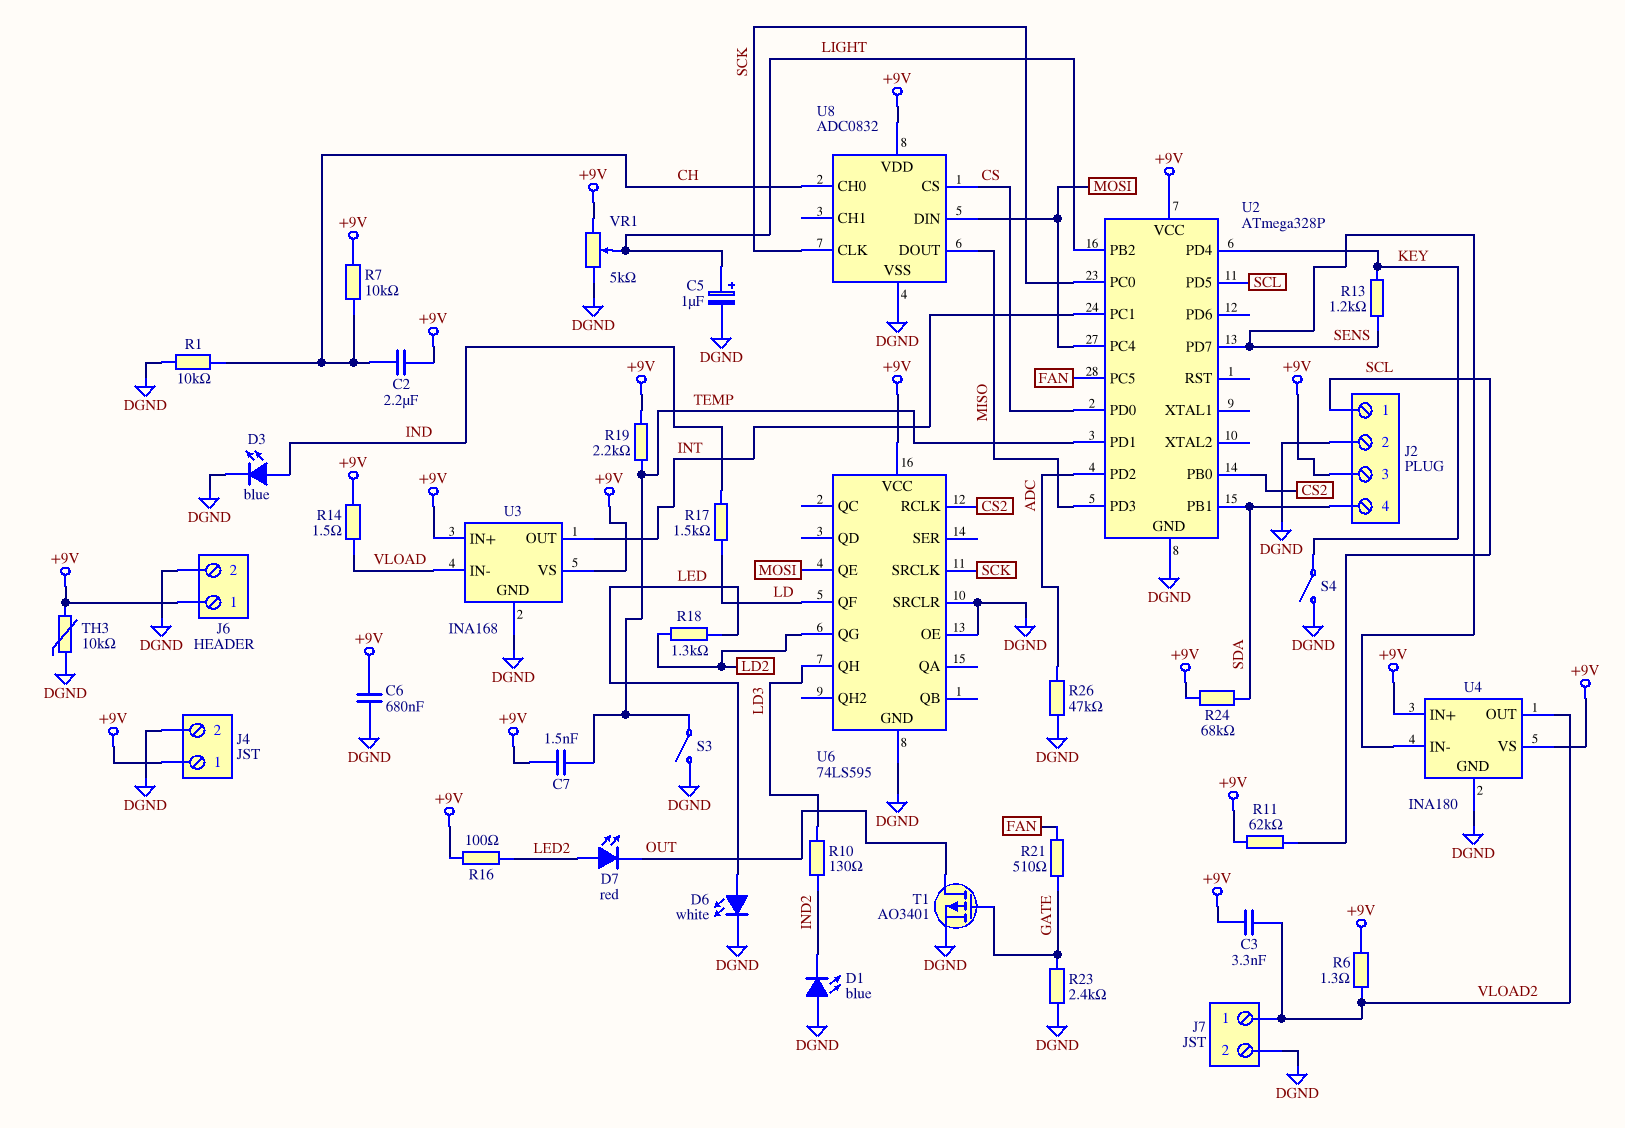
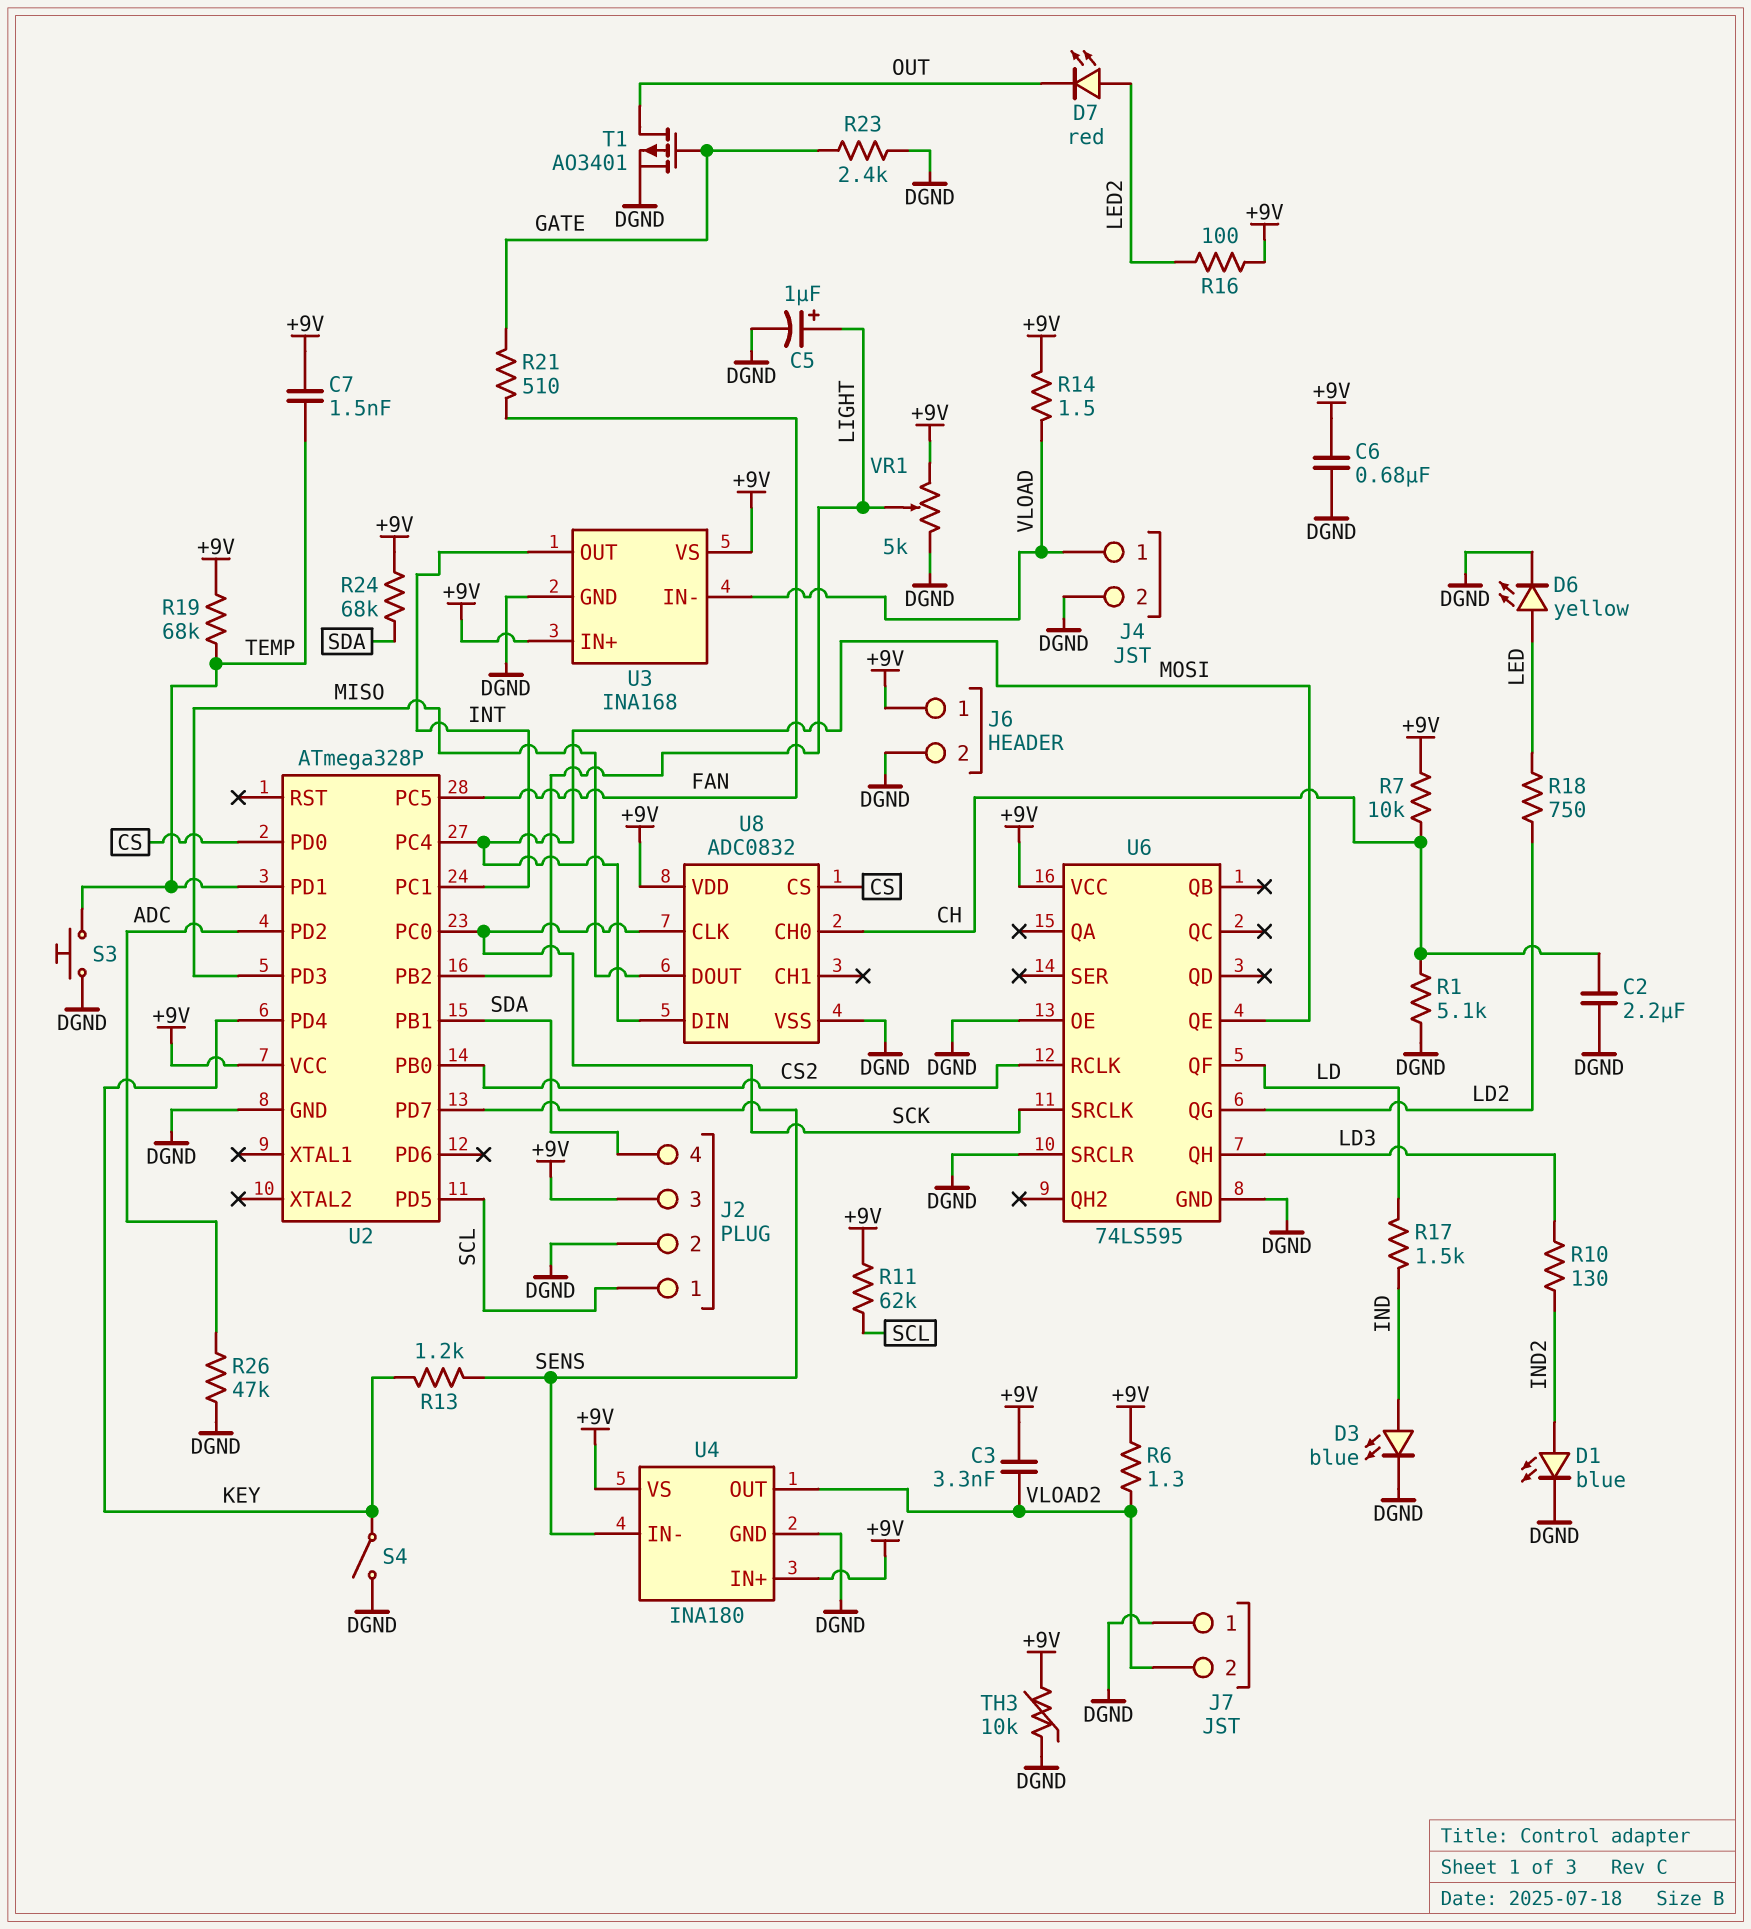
C2: 2.2uF (+9V, CH) -> 2.2uF (CH, DGND)
D1: LED blue (A DGND, K IND2) -> LED blue (A IND2, K DGND)
D6: LED white (A LED, K DGND) -> LED yellow (A LED, K DGND)
J4 pin 1: +9V -> VLOAD
J7 pin 1: VLOAD2 -> DGND
J7 pin 2: DGND -> VLOAD2
R1: 10k (CH, DGND) -> 5.1k (CH, DGND)
R18: 1.3k (LD2, LED) -> 750 (LD2, LED)
R19: 2.2k (+9V, TEMP) -> 68k (+9V, TEMP)
S3: switch (DGND, TEMP) -> button (DGND, TEMP)

